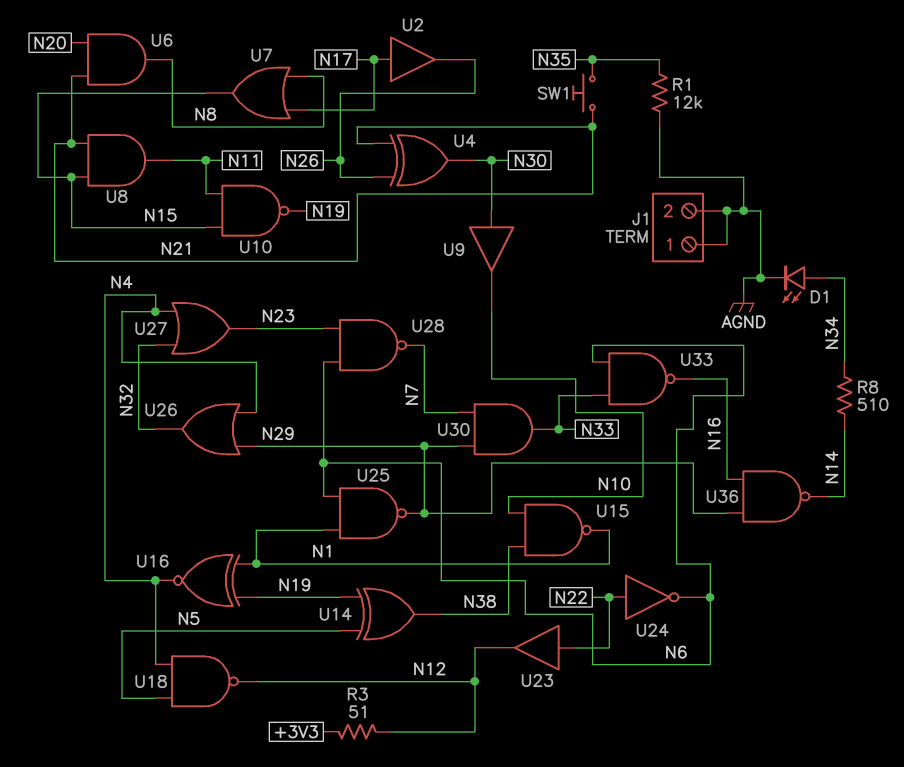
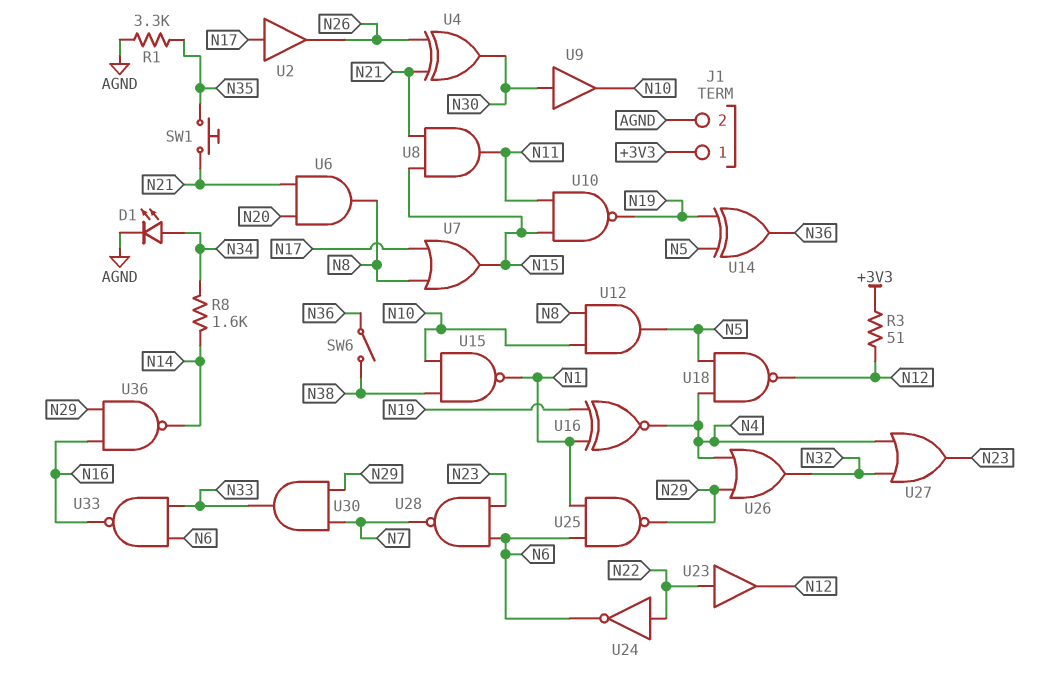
J1 pin 1: AGND -> +3V3
R1: 12k (AGND, N35) -> 3.3k (AGND, N35)
R8: 510 (N14, N34) -> 1.6k (N14, N34)
SW6: none -> switch (N36, N38)
U12: none -> AND (in N8, in N10, out N5)
U14: XOR (in N5, in N19, out N38) -> XOR (in N5, in N19, out N36)

